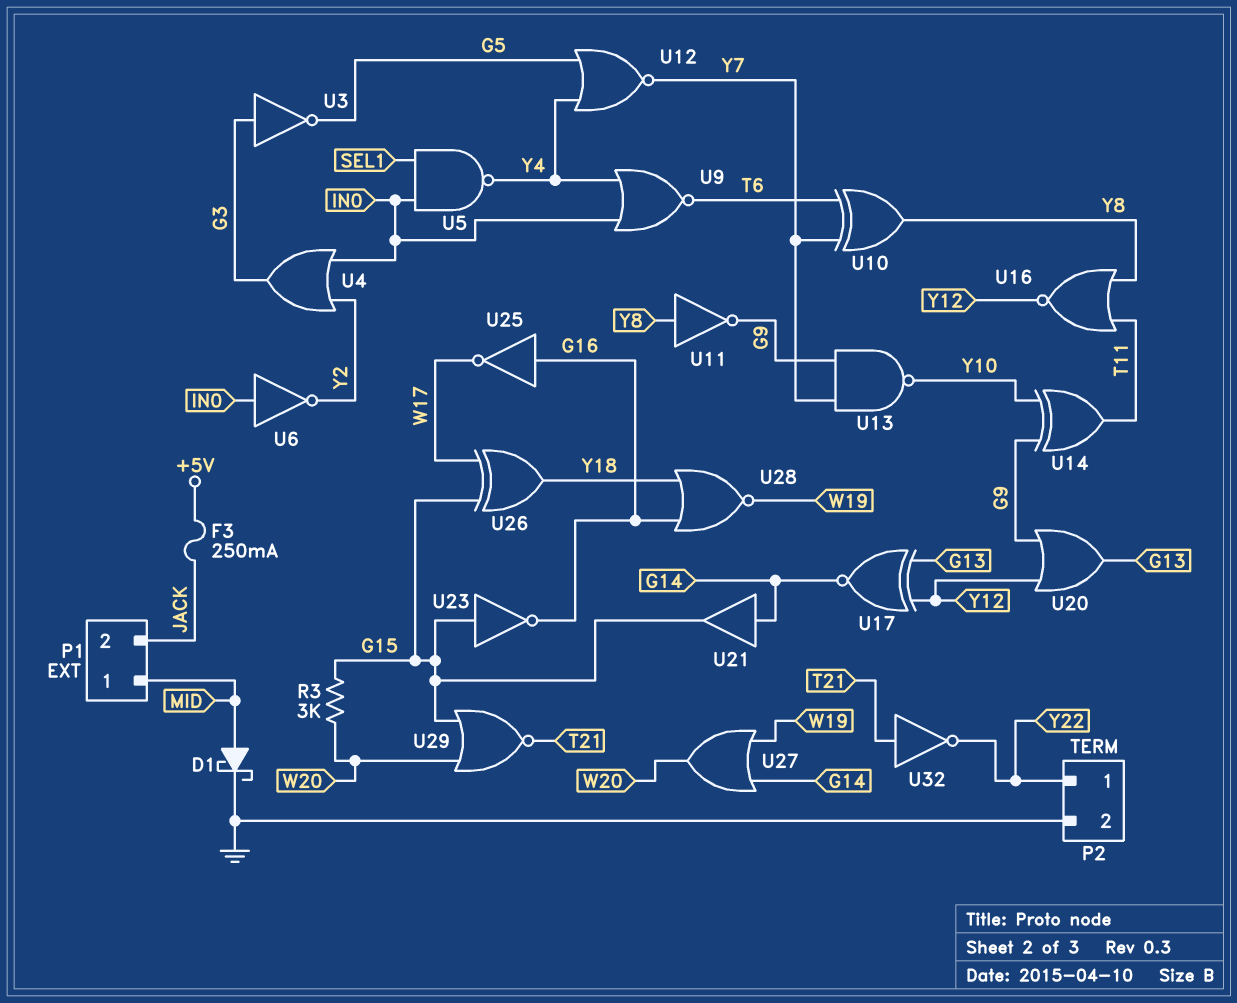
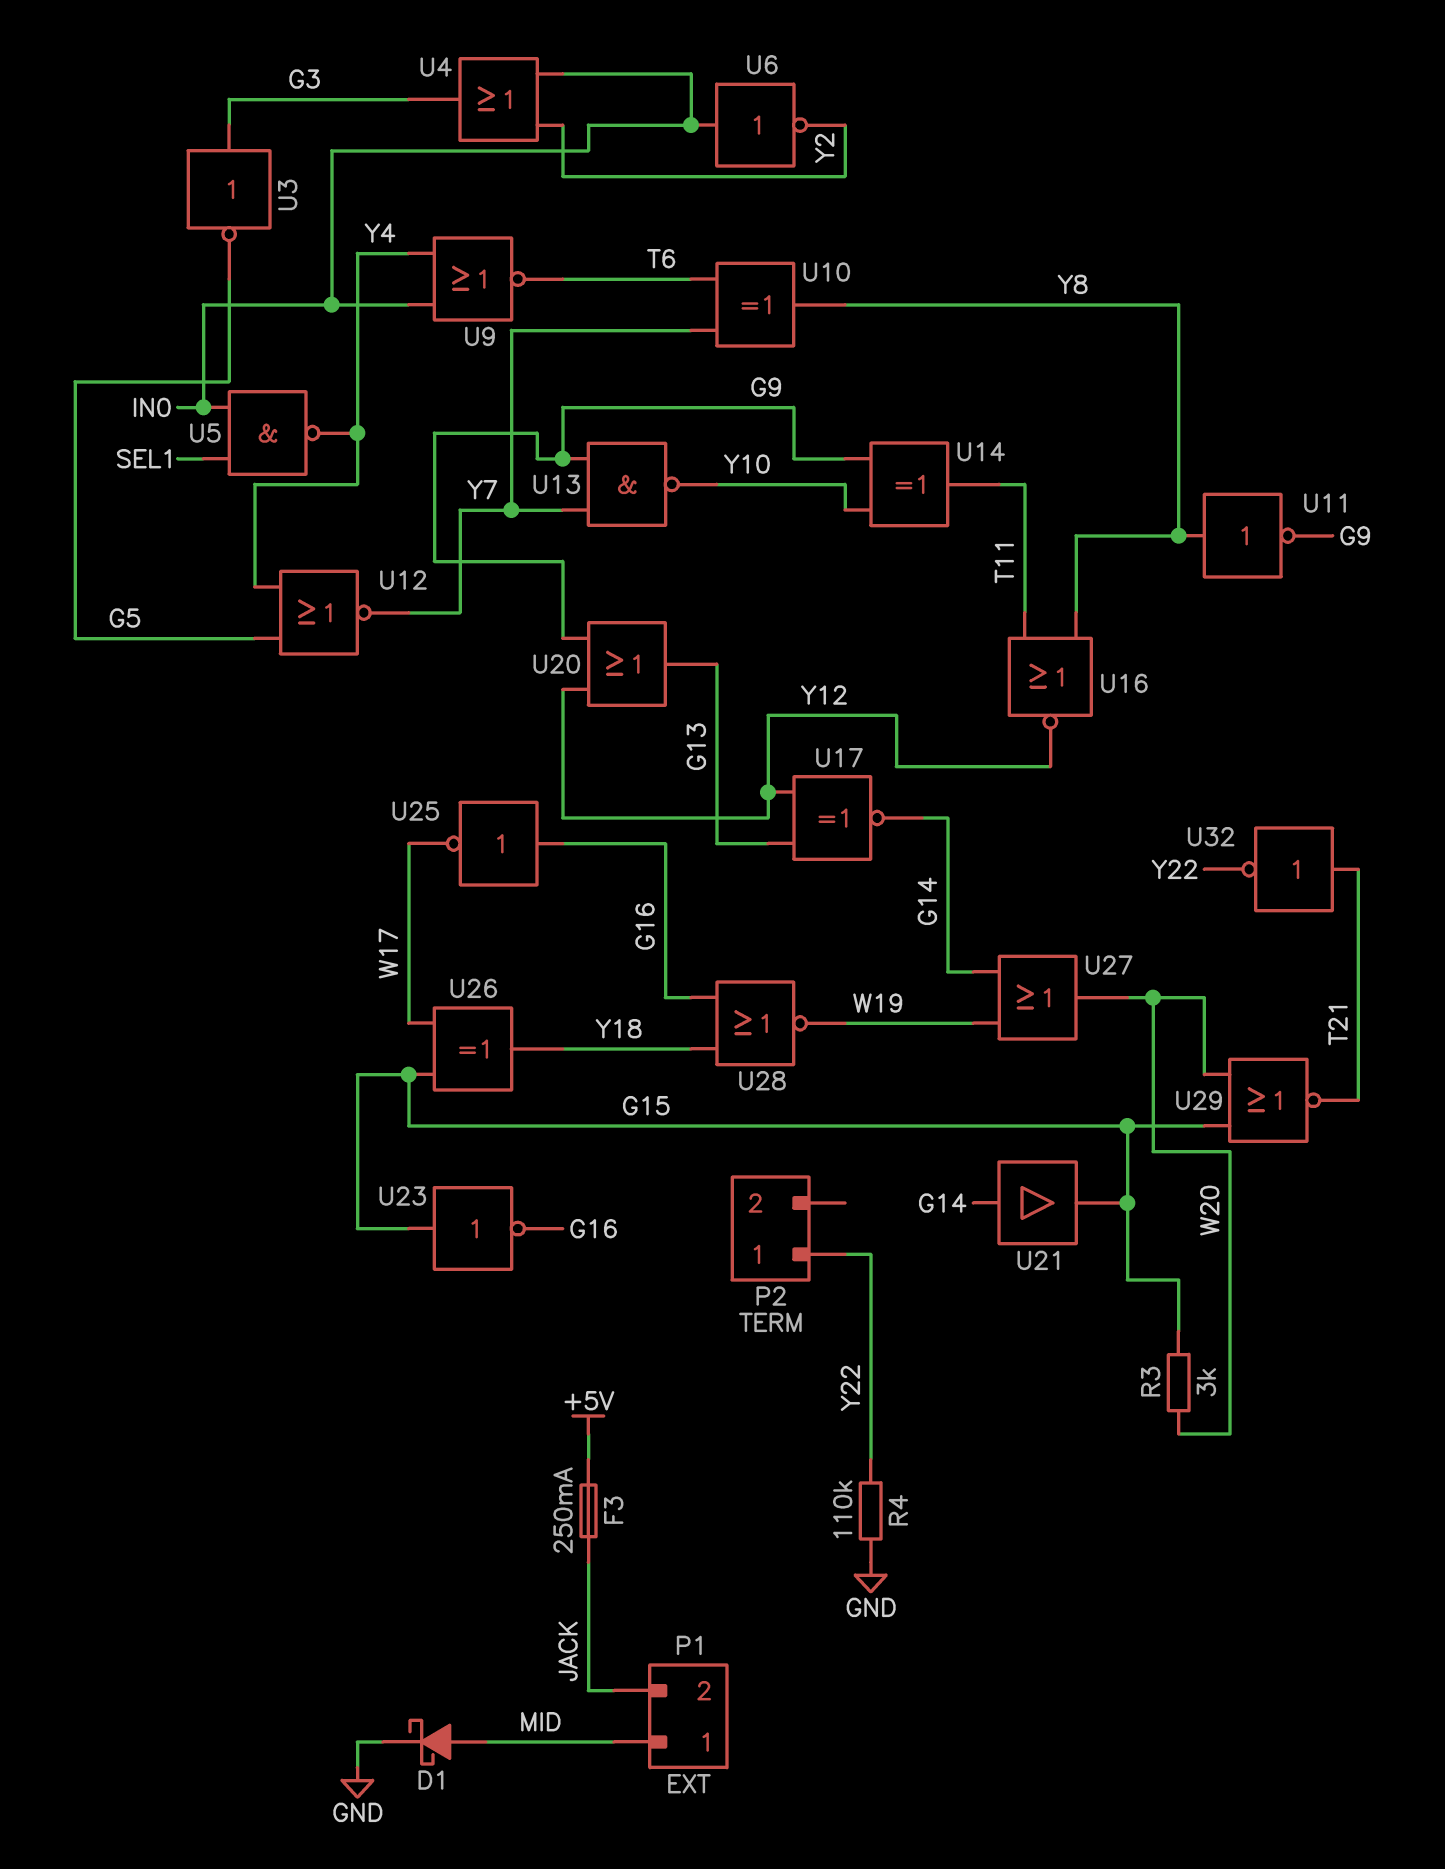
P2 pin 2: GND -> none
R4: none -> 110k (GND, Y22)

